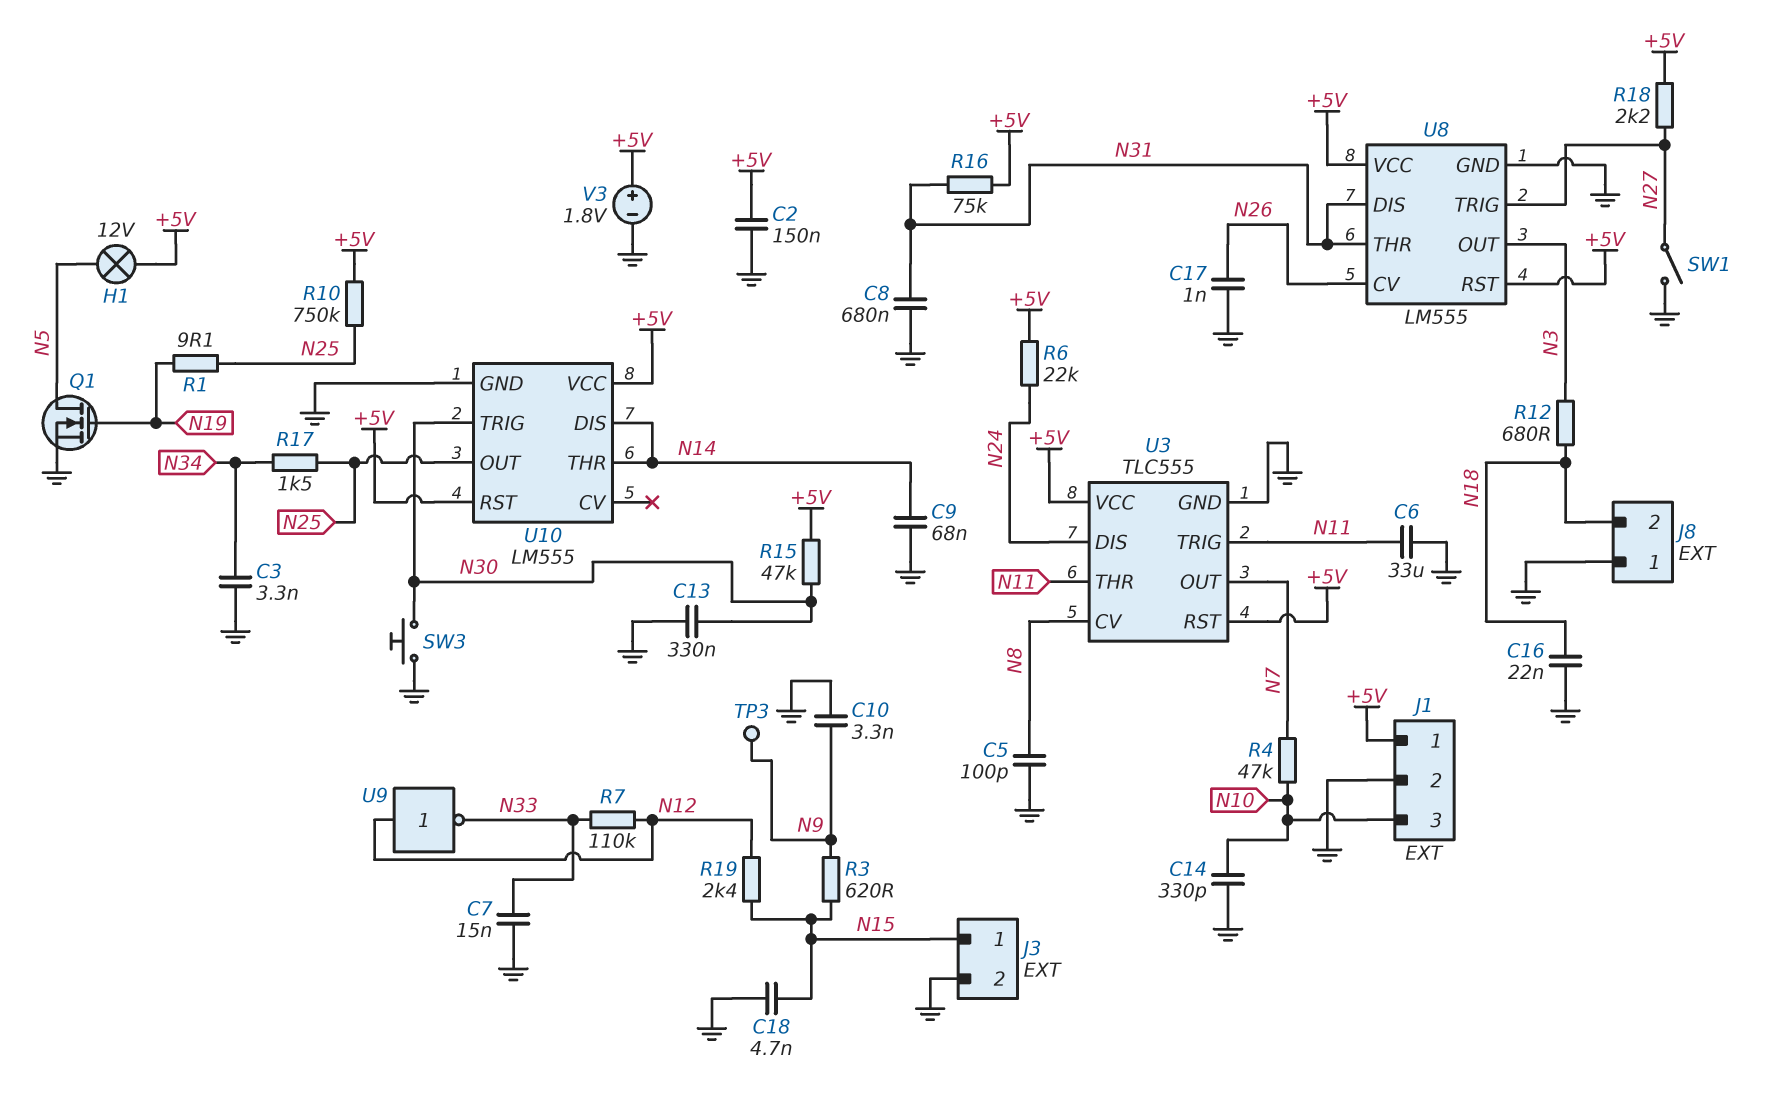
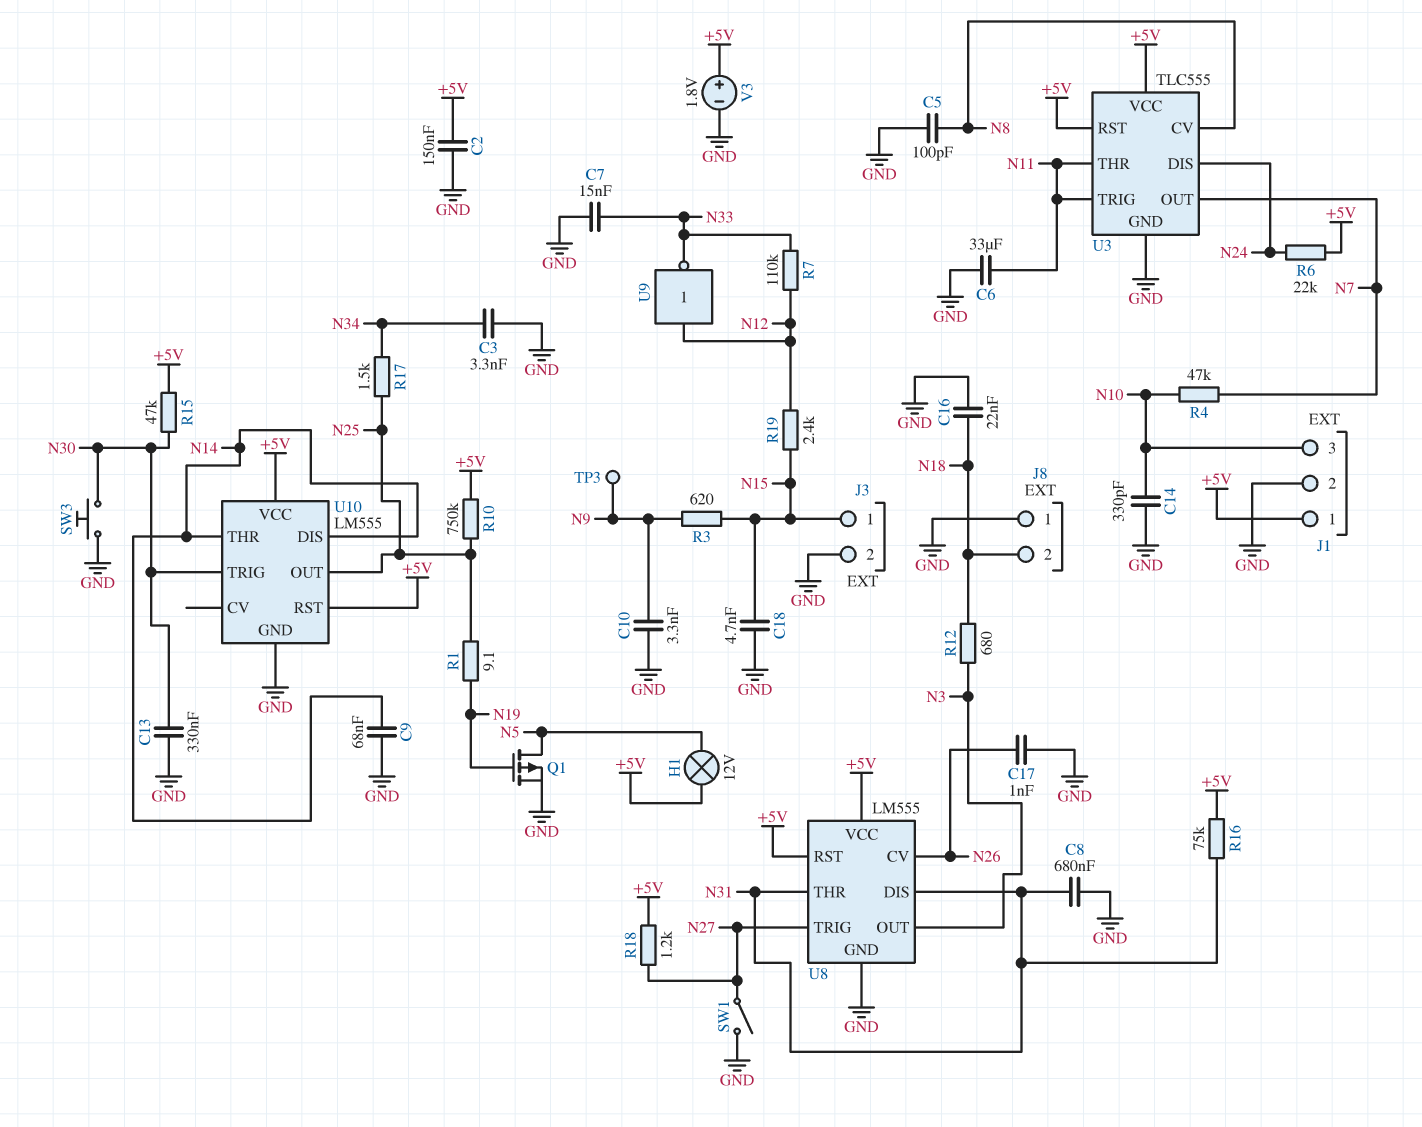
Q1: NMOS (G N19, D N5, S GND) -> PMOS (G N19, D N5, S GND)
R18: 2.2k (+5V, N27) -> 1.2k (+5V, N27)

